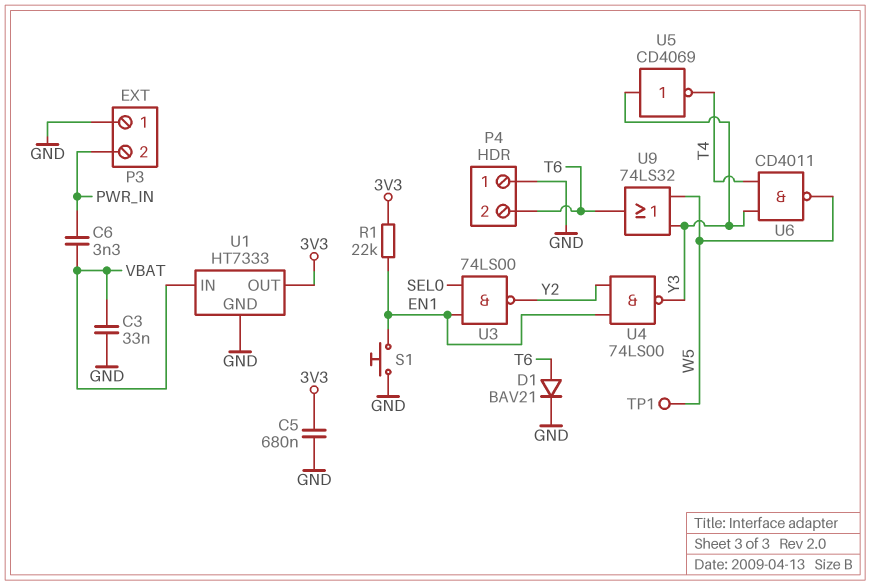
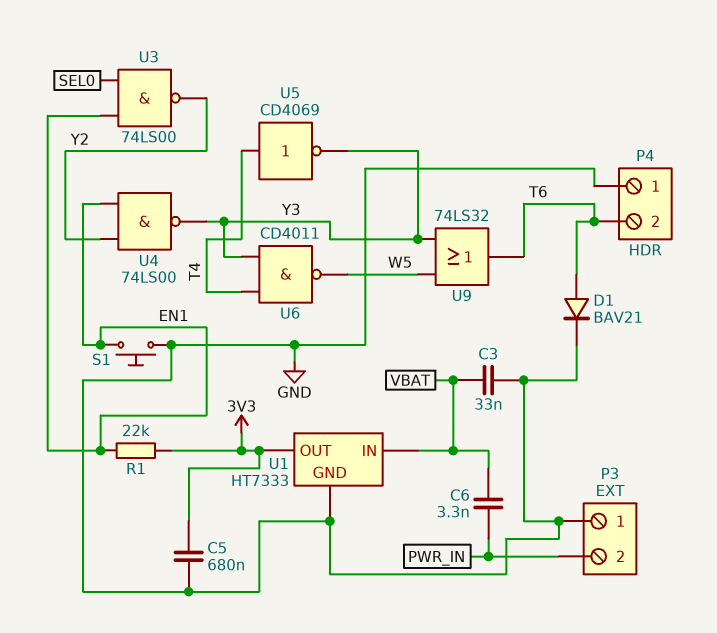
TP1: test point (W5) -> none
U5: NOT CD4069 (in Y3, out T4) -> NOT CD4069 (in T4, out Y3)

